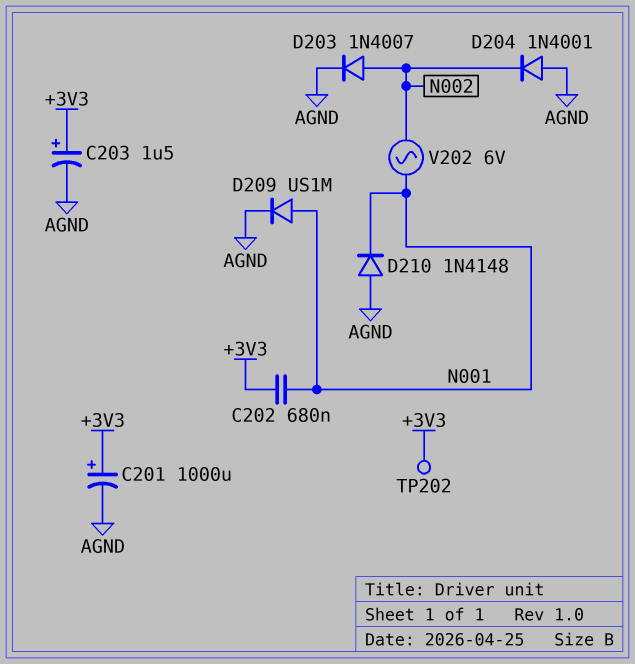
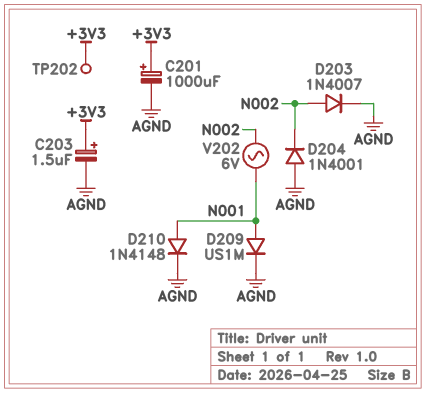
C202: 680nF (+3V3, N001) -> none
D210: diode 1N4148 (A AGND, K N001) -> diode 1N4148 (A N001, K AGND)

